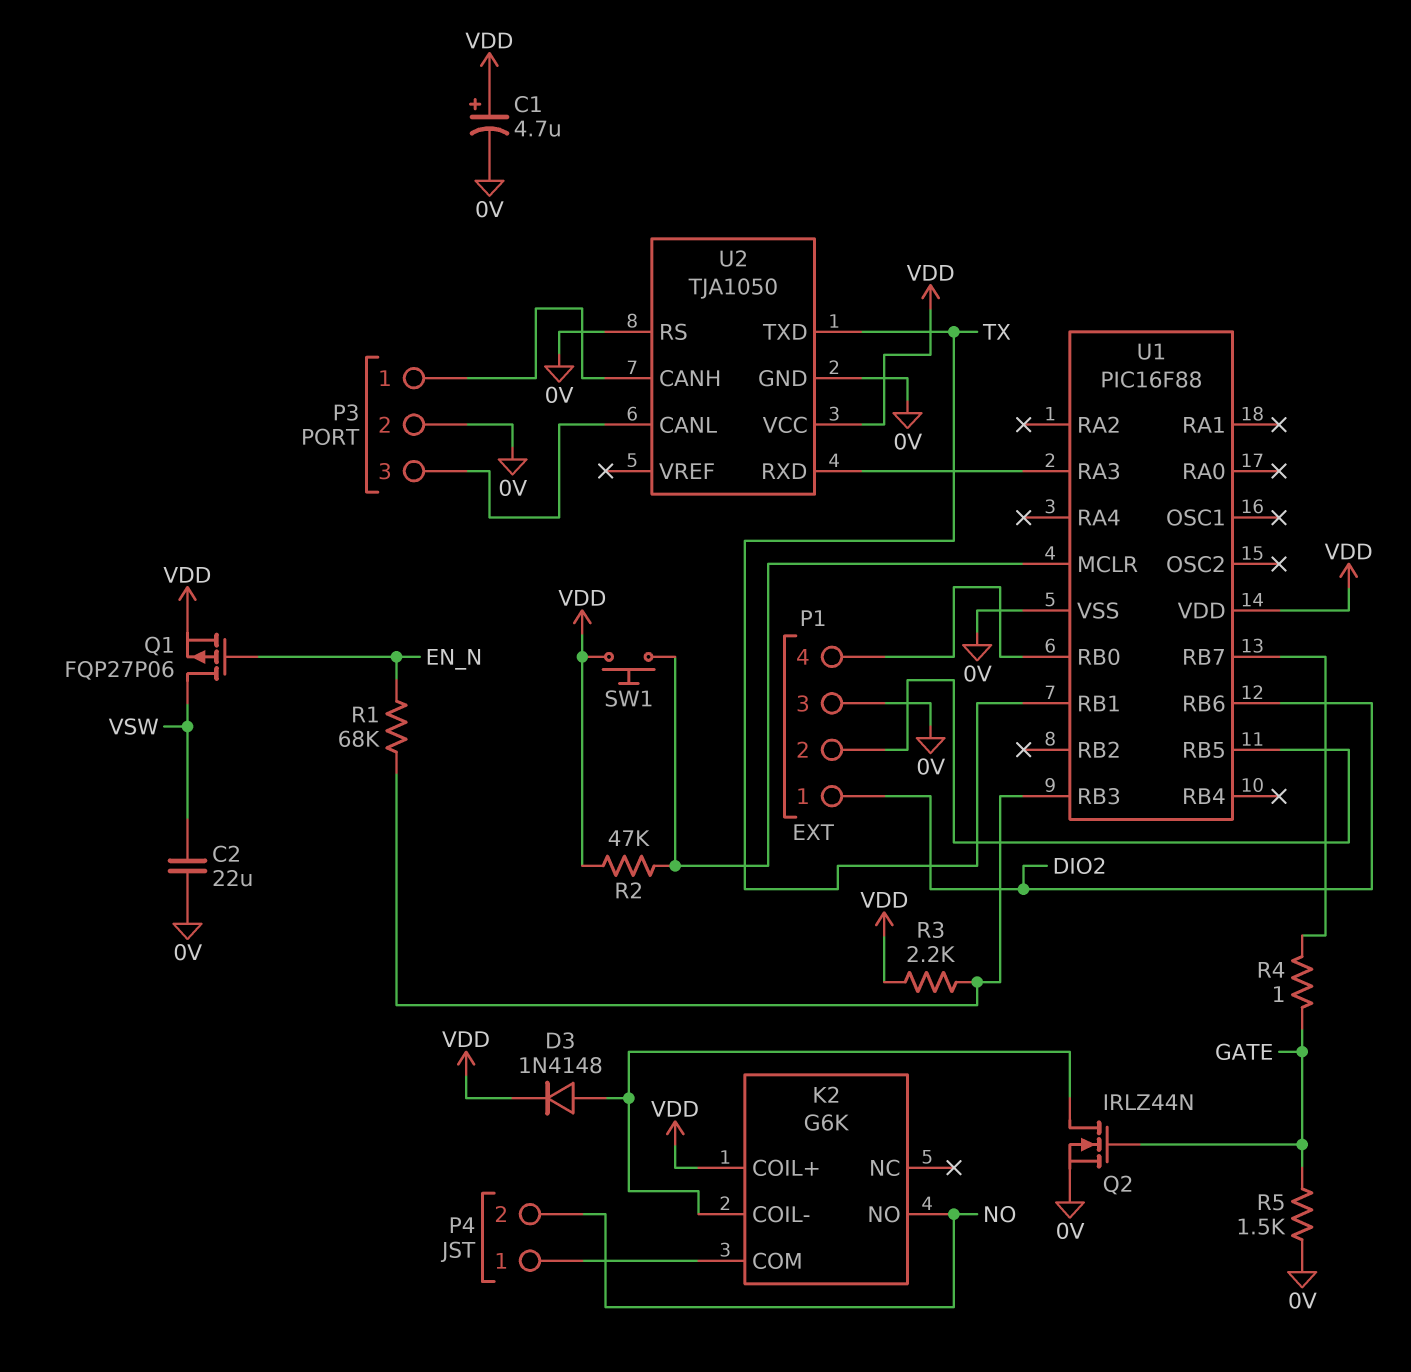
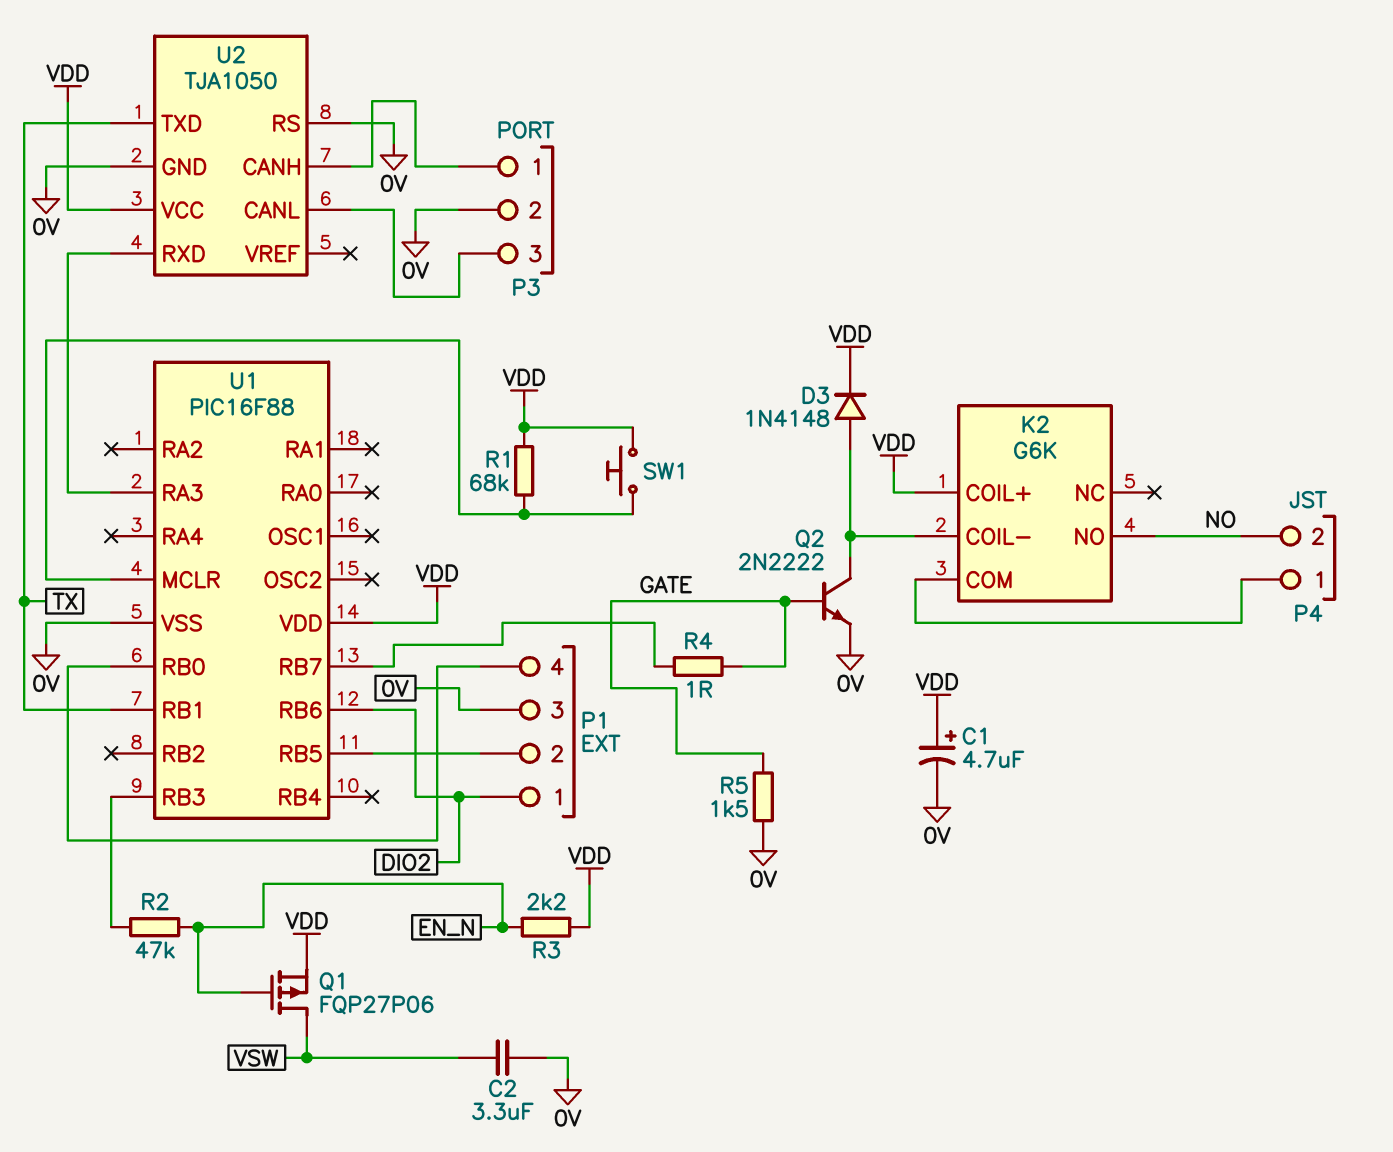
C2: 22uF (0V, VSW) -> 3.3uF (0V, VSW)
Q2: NMOS IRLZ44N (G GATE, D K2/COIL-, S 0V) -> NPN 2N2222 (B GATE, C K2/COIL-, E 0V)
R1: 68k (EN_N, U1/RB3) -> 68k (U1/MCLR, VDD)
R2: 47k (U1/MCLR, VDD) -> 47k (EN_N, U1/RB3)
R3: 2.2k (U1/RB3, VDD) -> 2.2k (EN_N, VDD)

